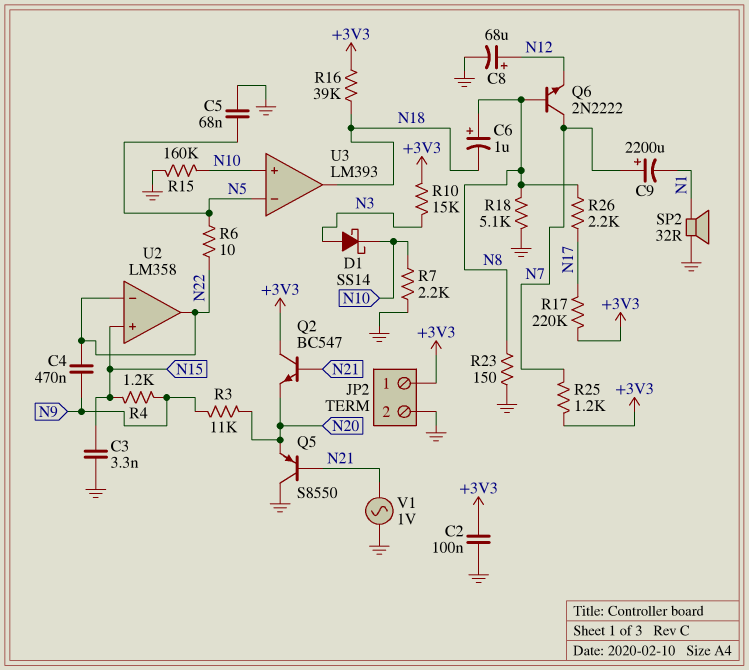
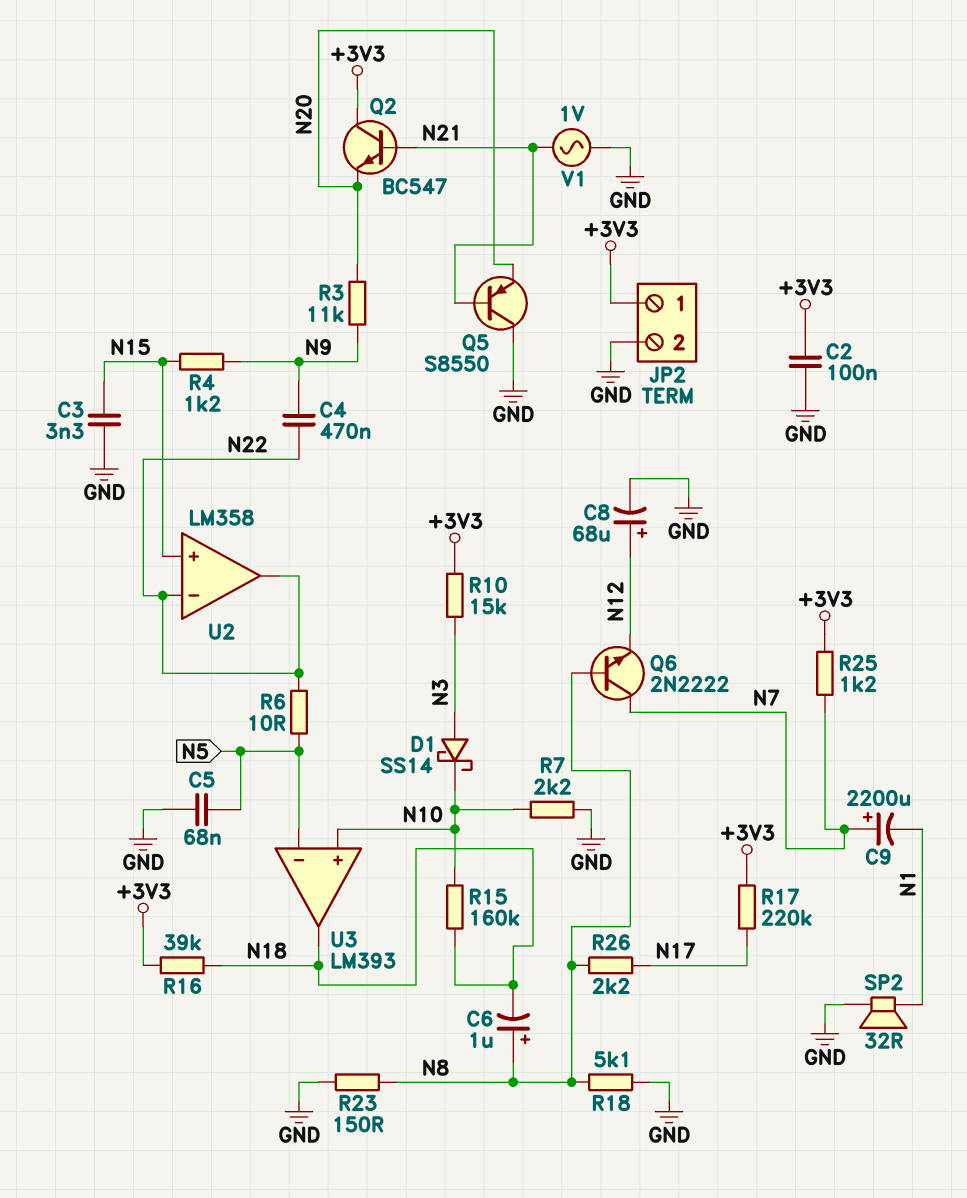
R15: 160k (GND, N10) -> 160k (N10, N18)

